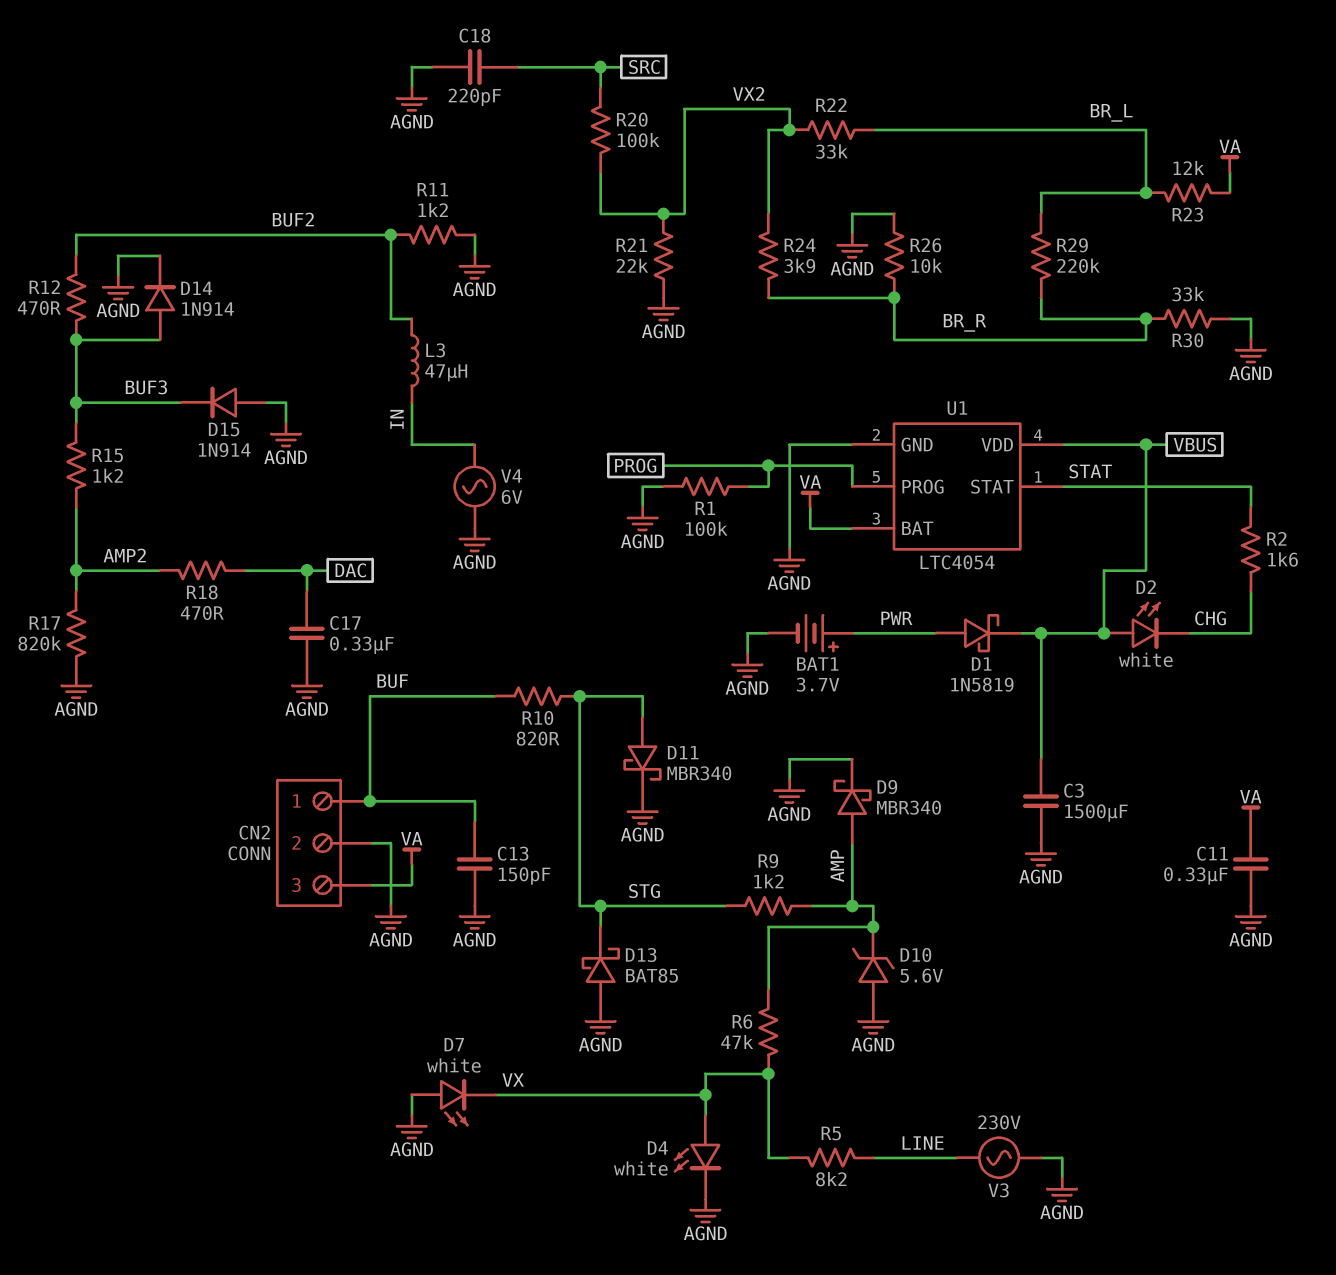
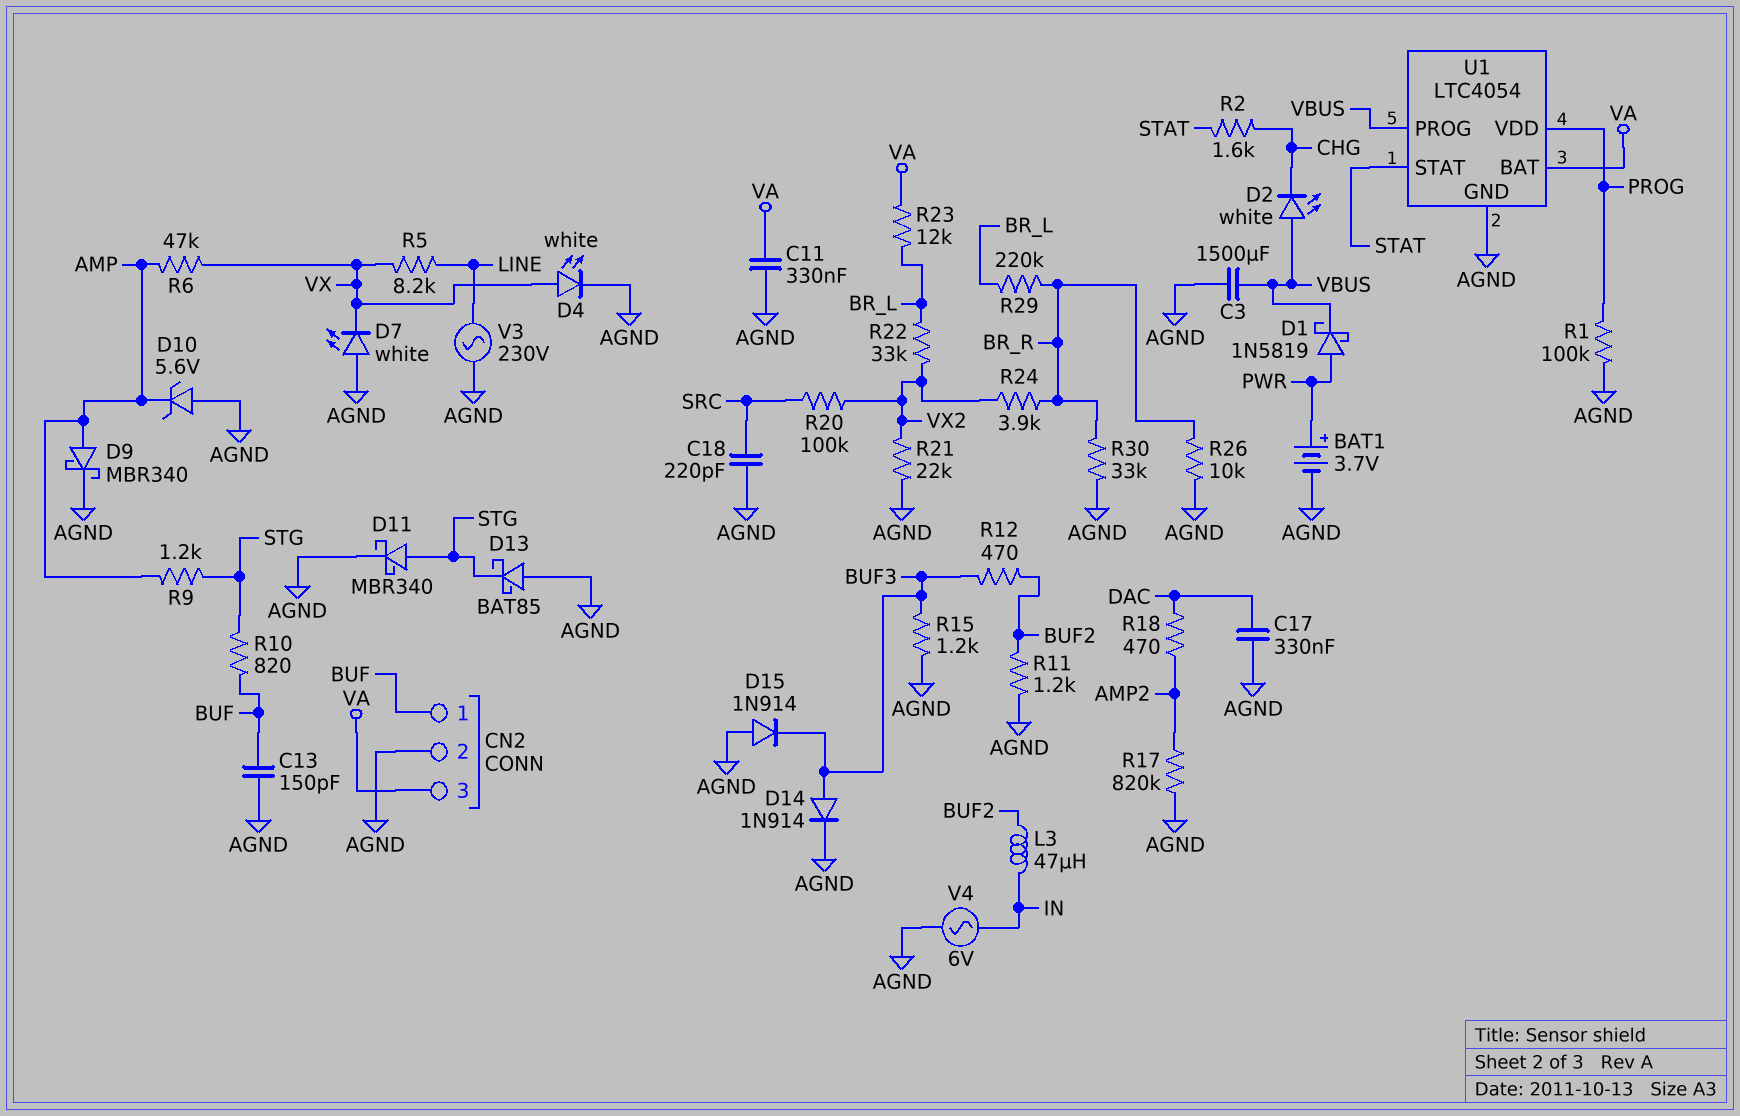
R15: 1.2k (AMP2, BUF3) -> 1.2k (AGND, BUF3)
U1 pin PROG: PROG -> VBUS
U1 pin VDD: VBUS -> PROG

